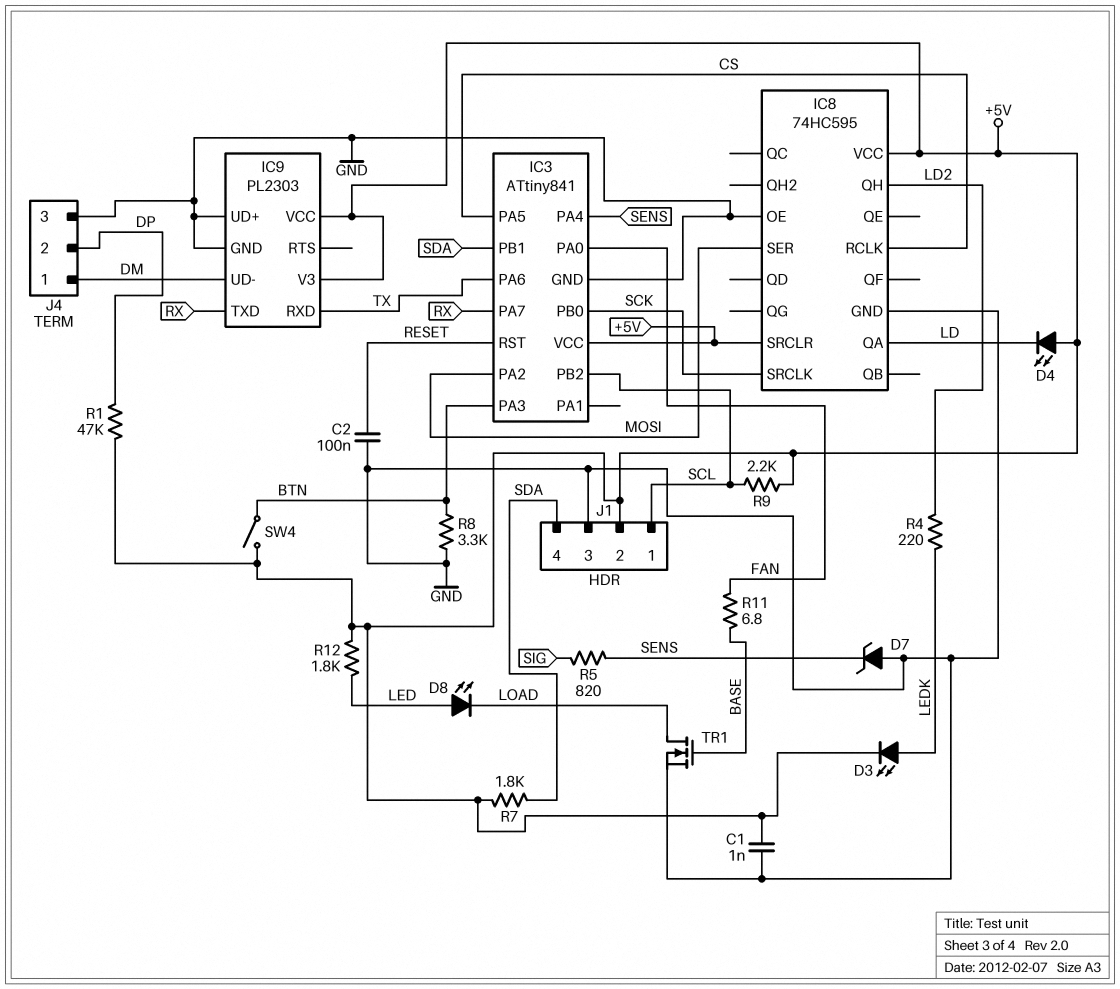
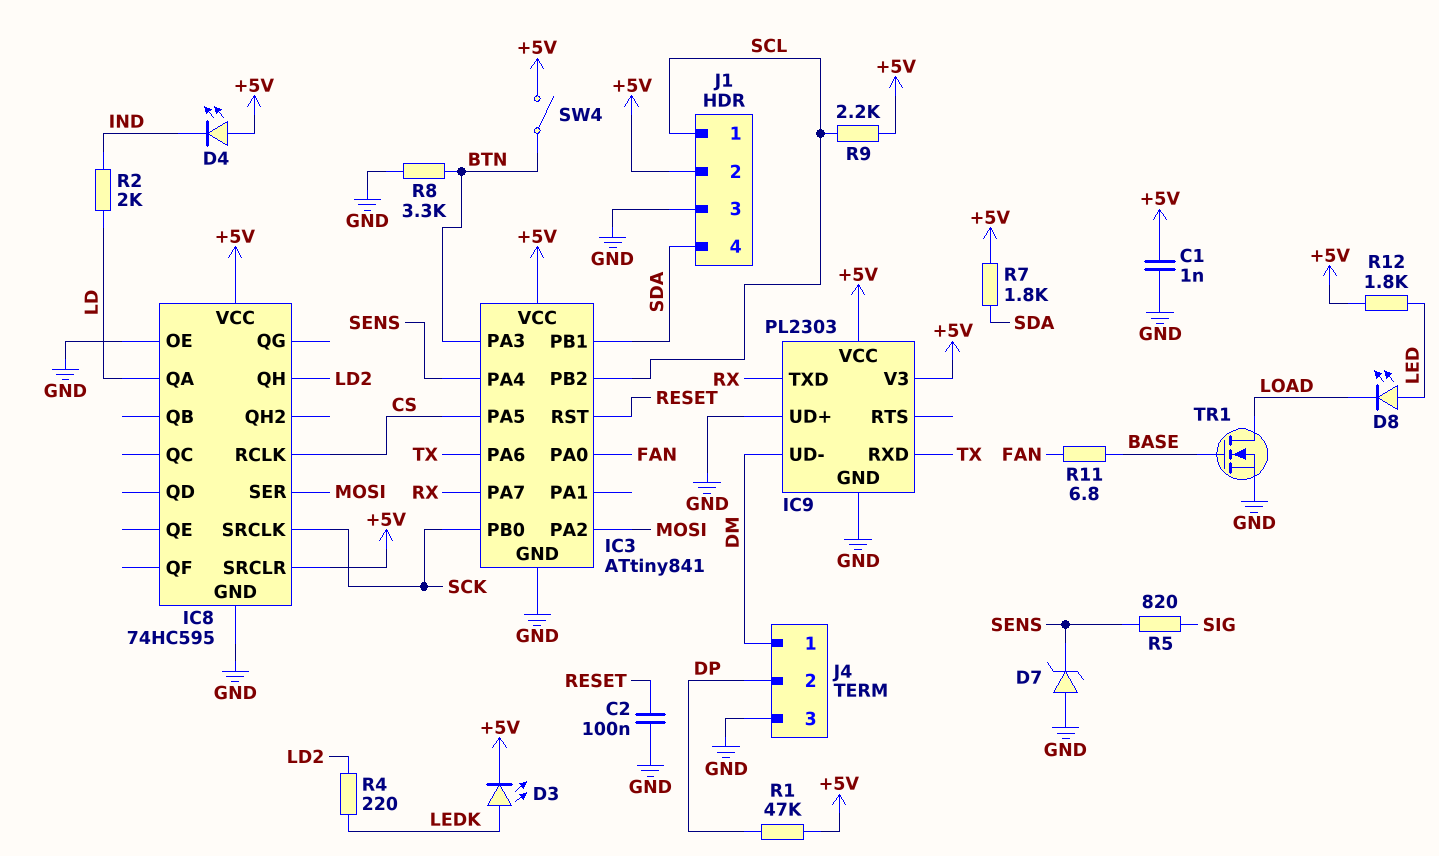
D4: LED (A +5V, K LD) -> LED (A +5V, K IND)
R2: none -> 2k (IND, LD)

